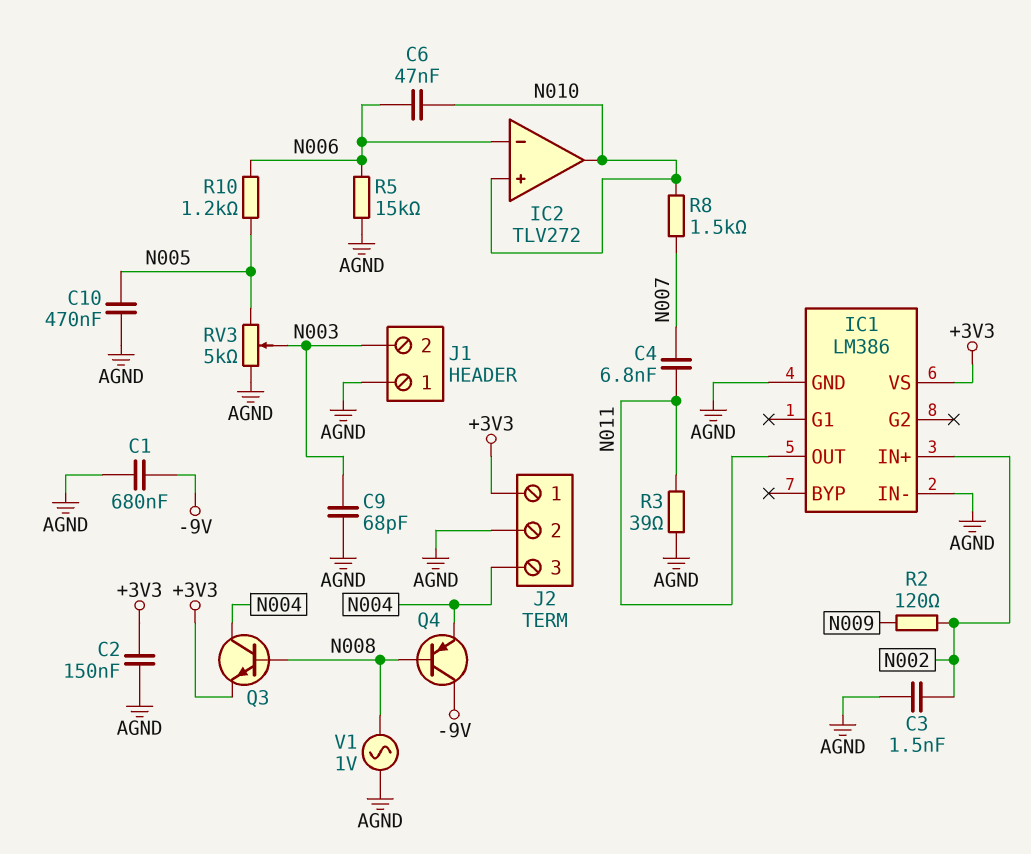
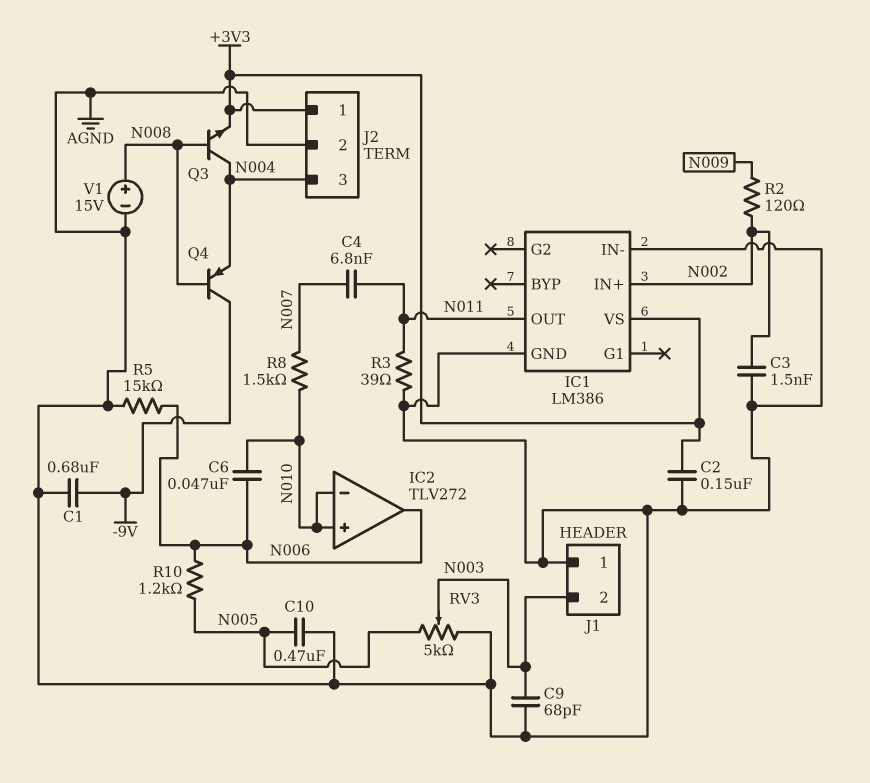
IC2 pin in-: N006 -> N010
IC2 pin out: N010 -> N006
V1: AC 1V (AGND, N008) -> 15V (plus N008, minus AGND)

